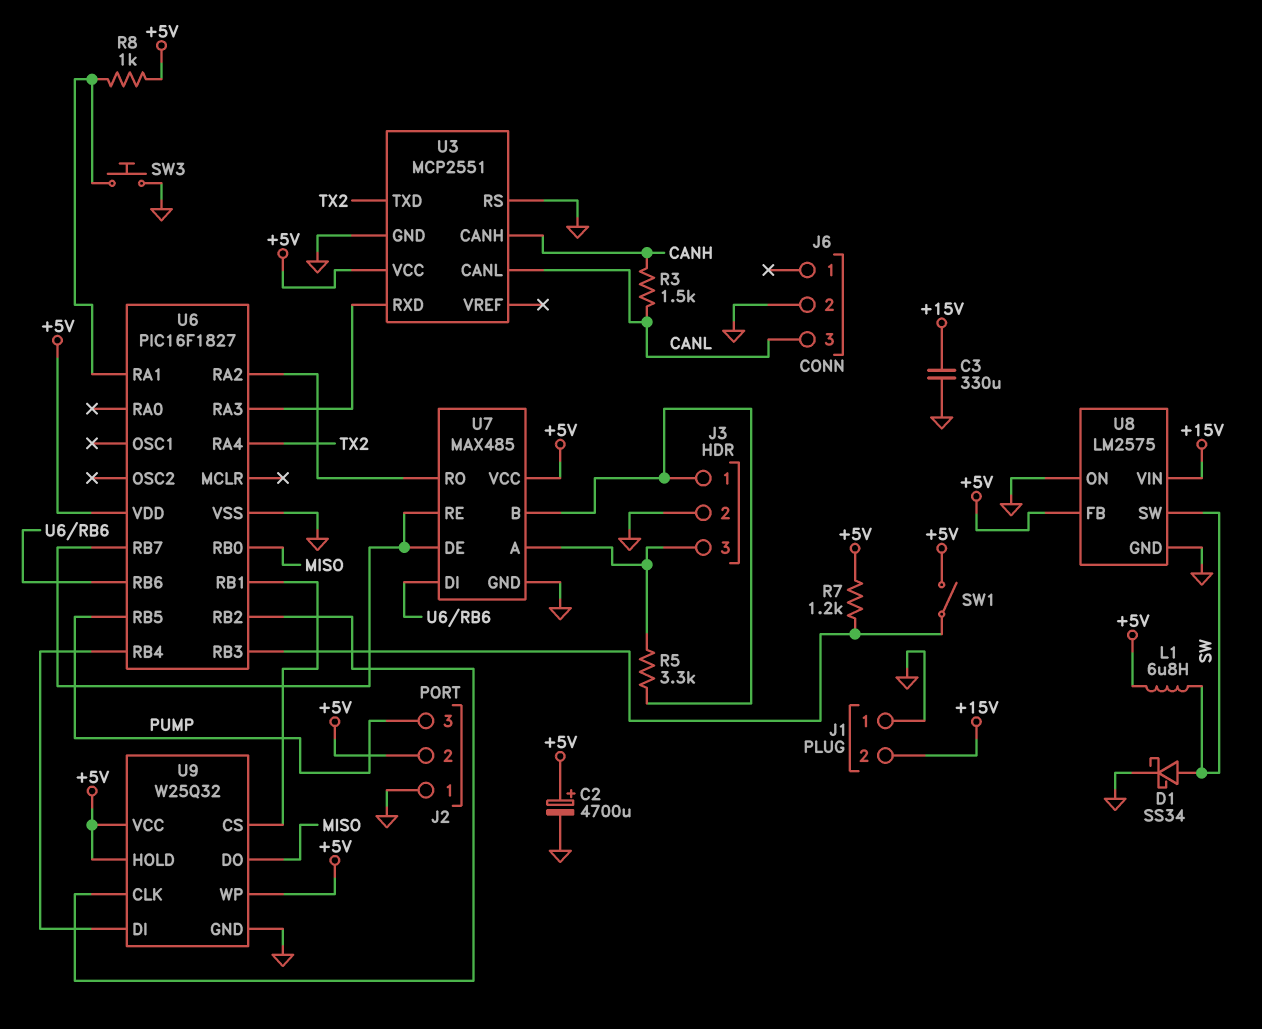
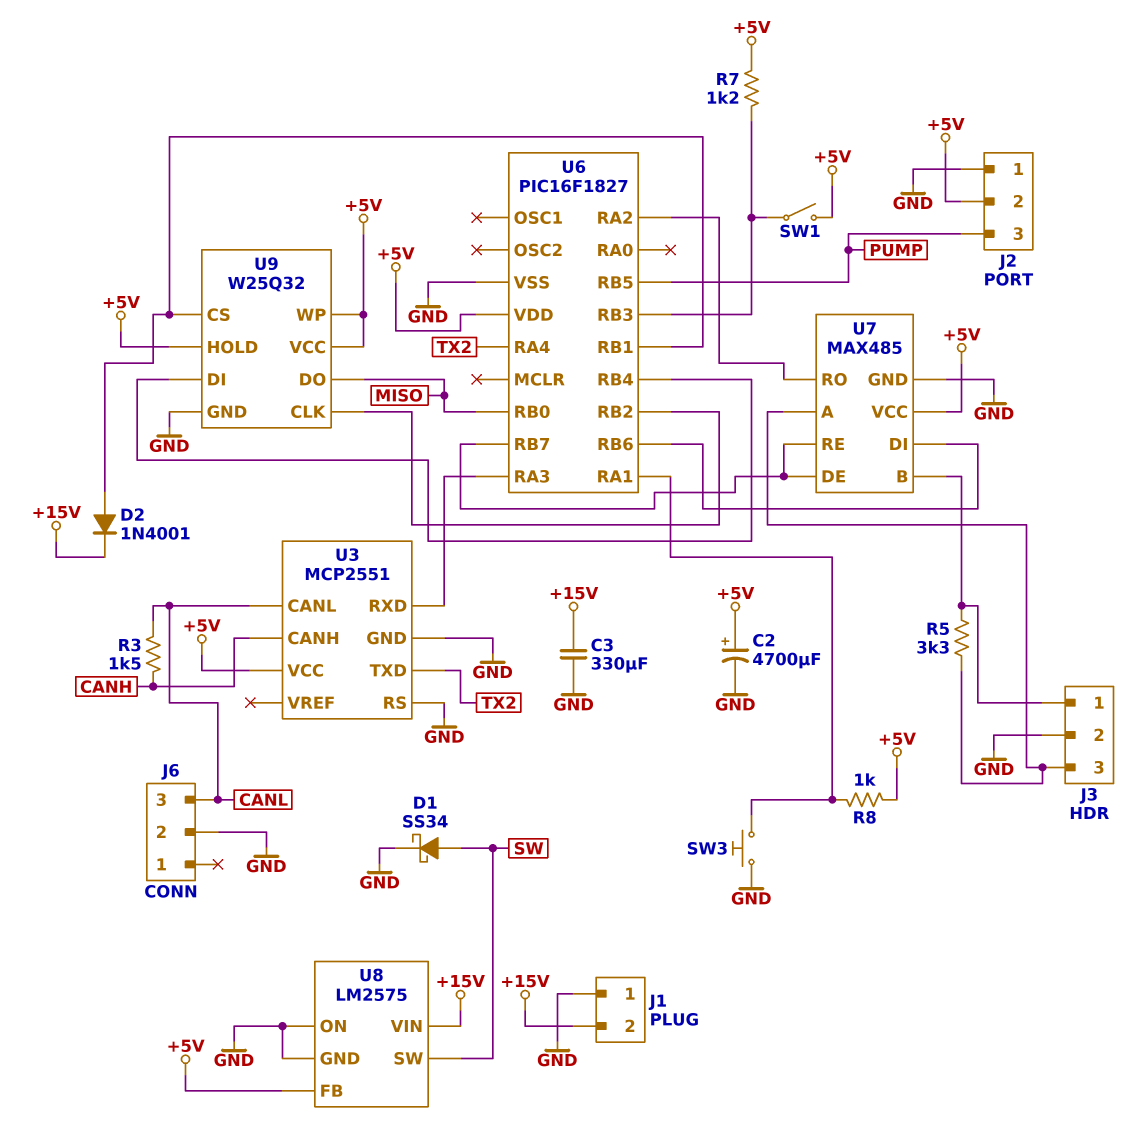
D2: none -> diode 1N4001 (A U6/RB1, K +15V)
L1: 6.8uH (+5V, SW) -> none

